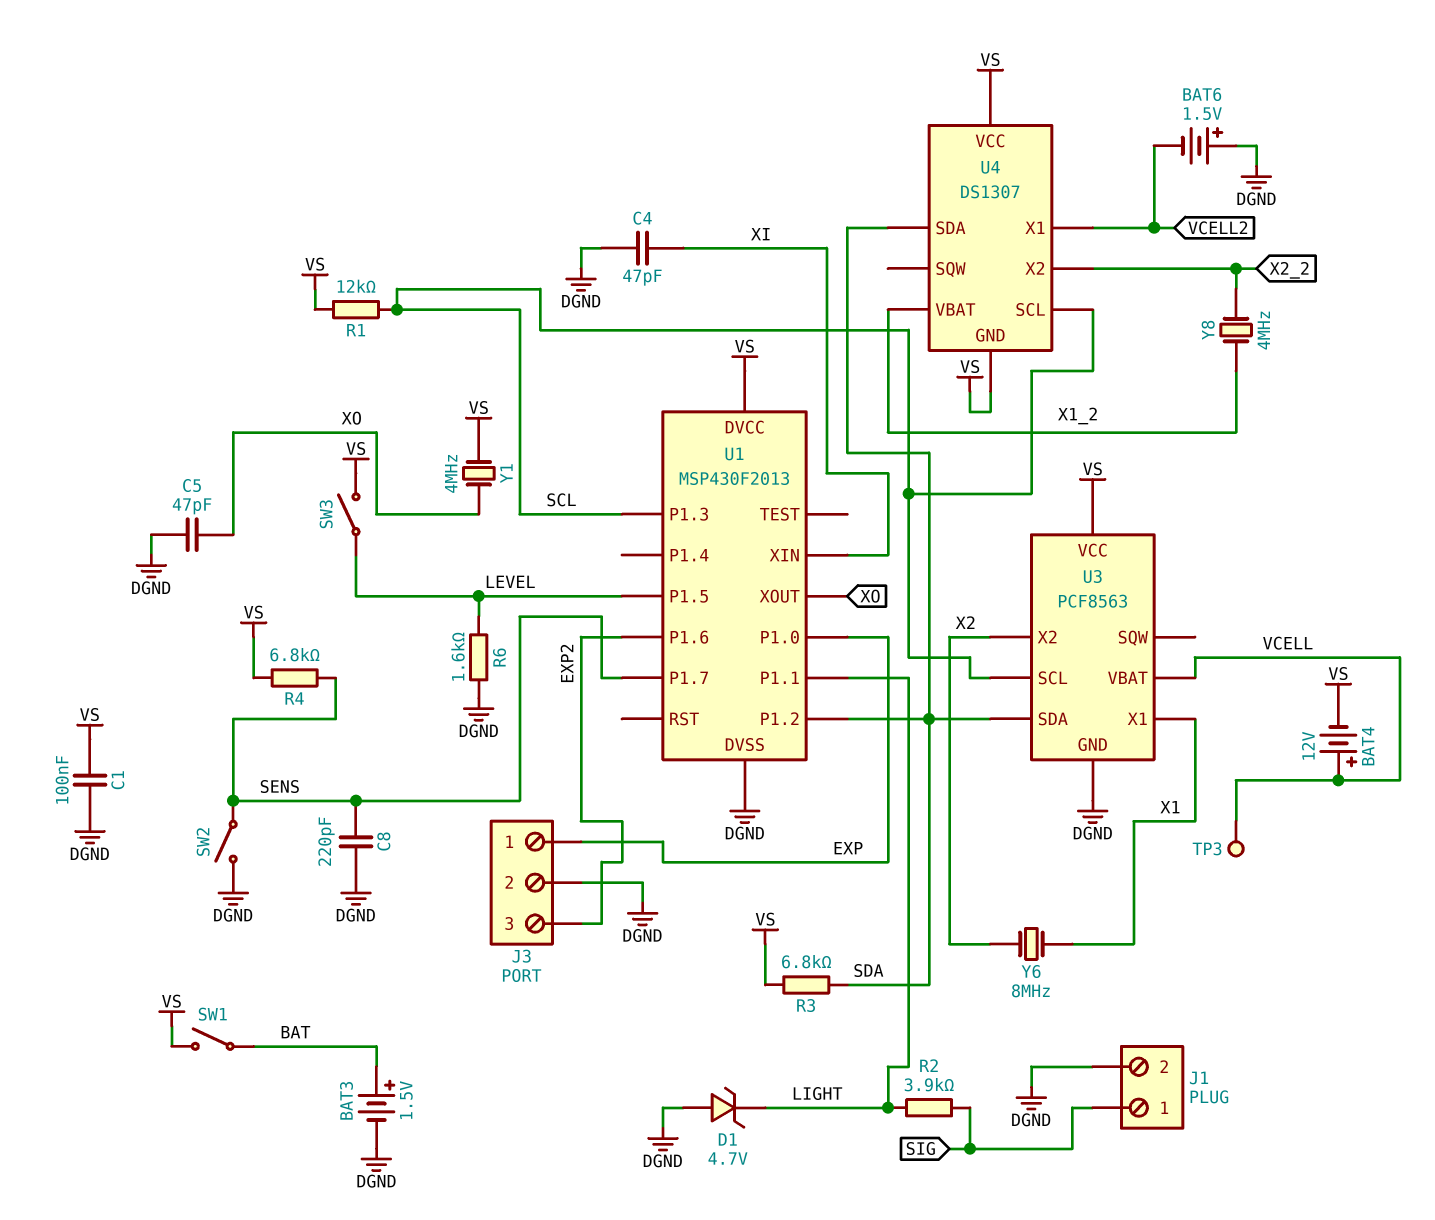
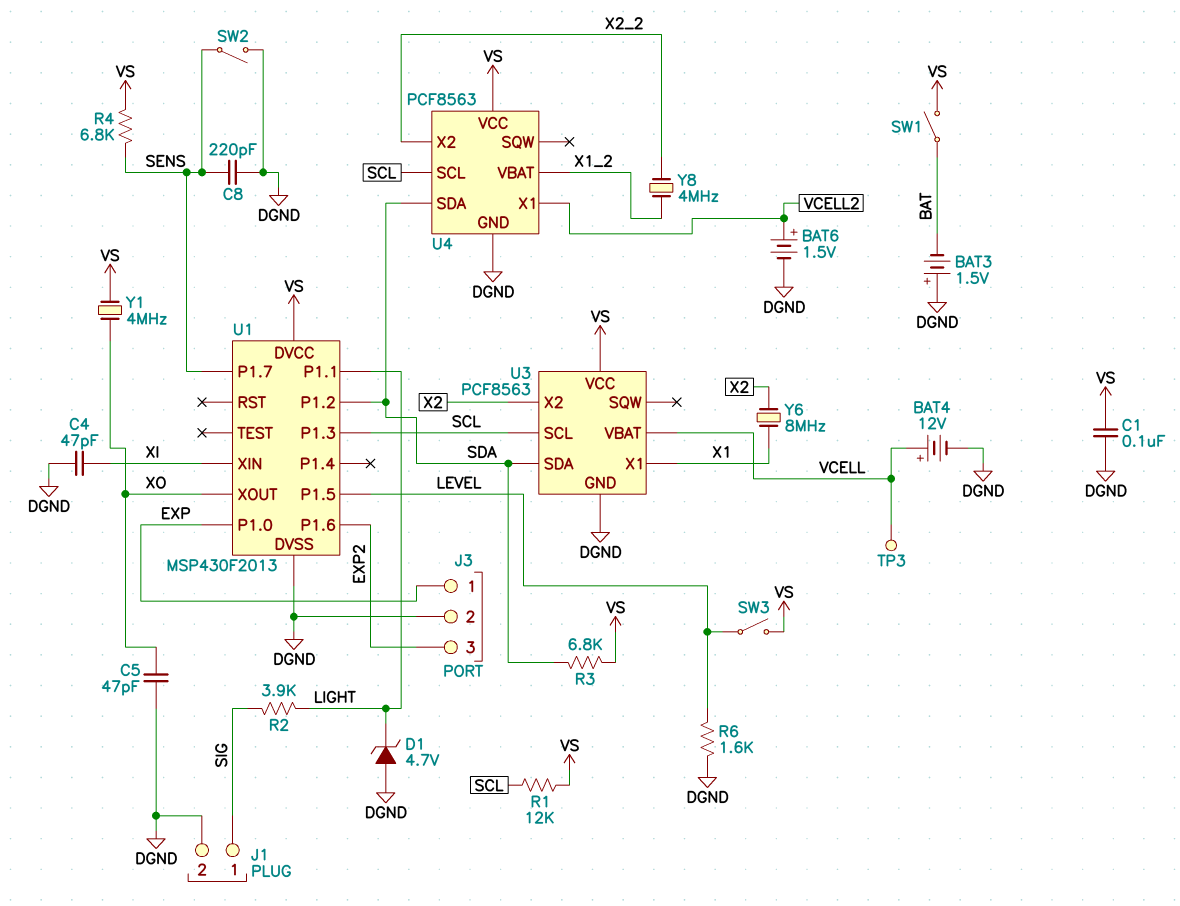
BAT3: 1.5V (plus BAT, minus DGND) -> 1.5V (plus DGND, minus BAT)
BAT4: 12V (plus VCELL, minus VS) -> 12V (plus VCELL, minus DGND)
BAT6: 1.5V (plus DGND, minus VCELL2) -> 1.5V (plus VCELL2, minus DGND)
U4: DS1307 -> PCF8563
U4 pin GND: VS -> DGND

